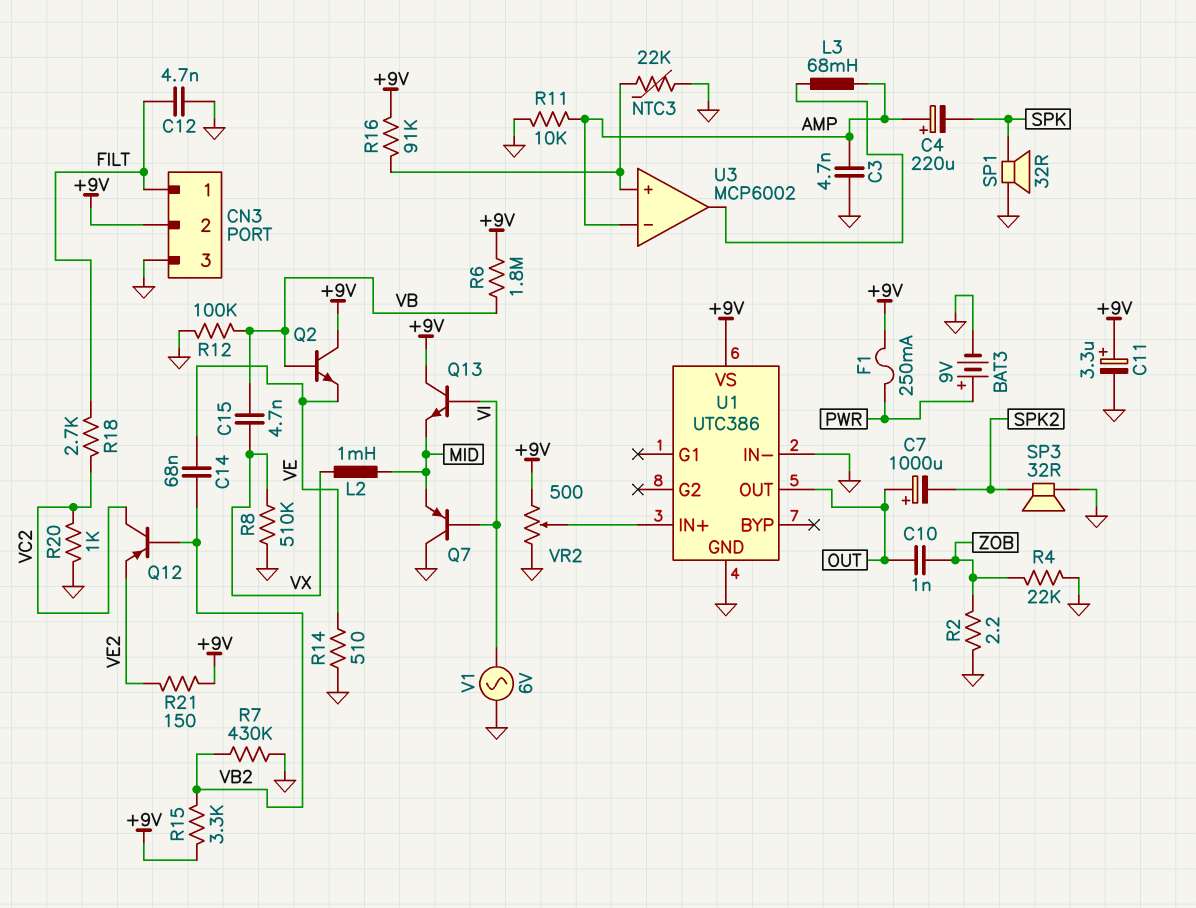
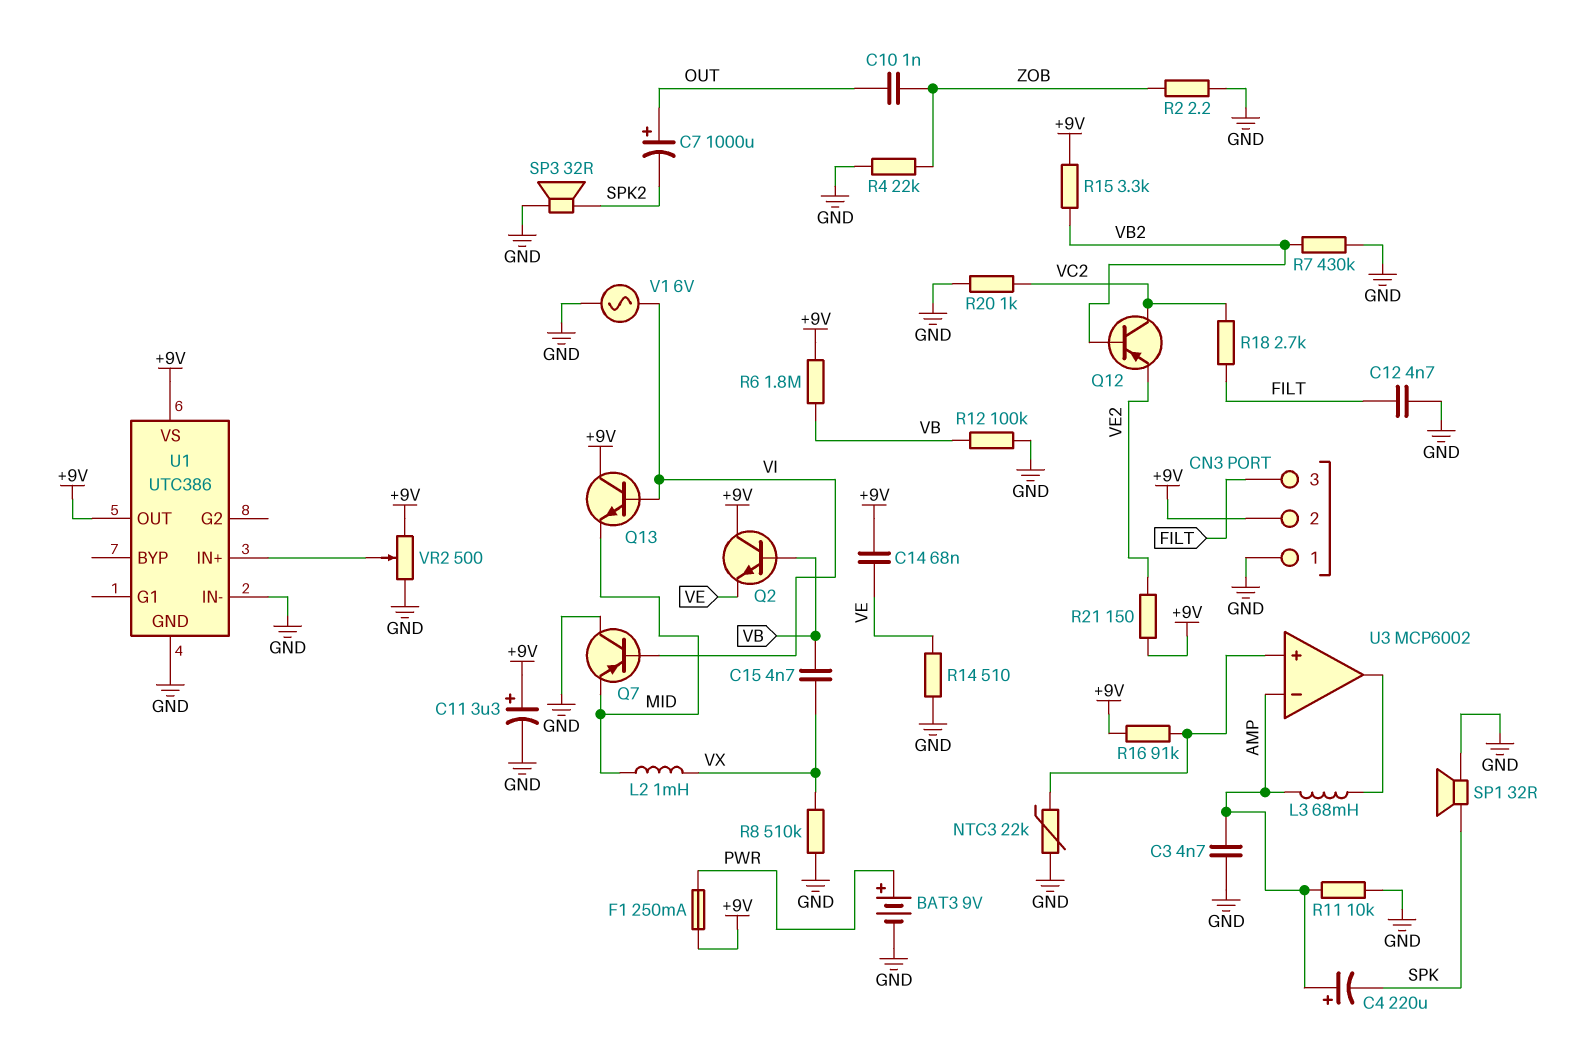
C14: 68nF (VB2, VE) -> 68nF (+9V, VE)
CN3 pin 1: FILT -> GND
CN3 pin 3: GND -> FILT
U1 pin OUT: OUT -> +9V

